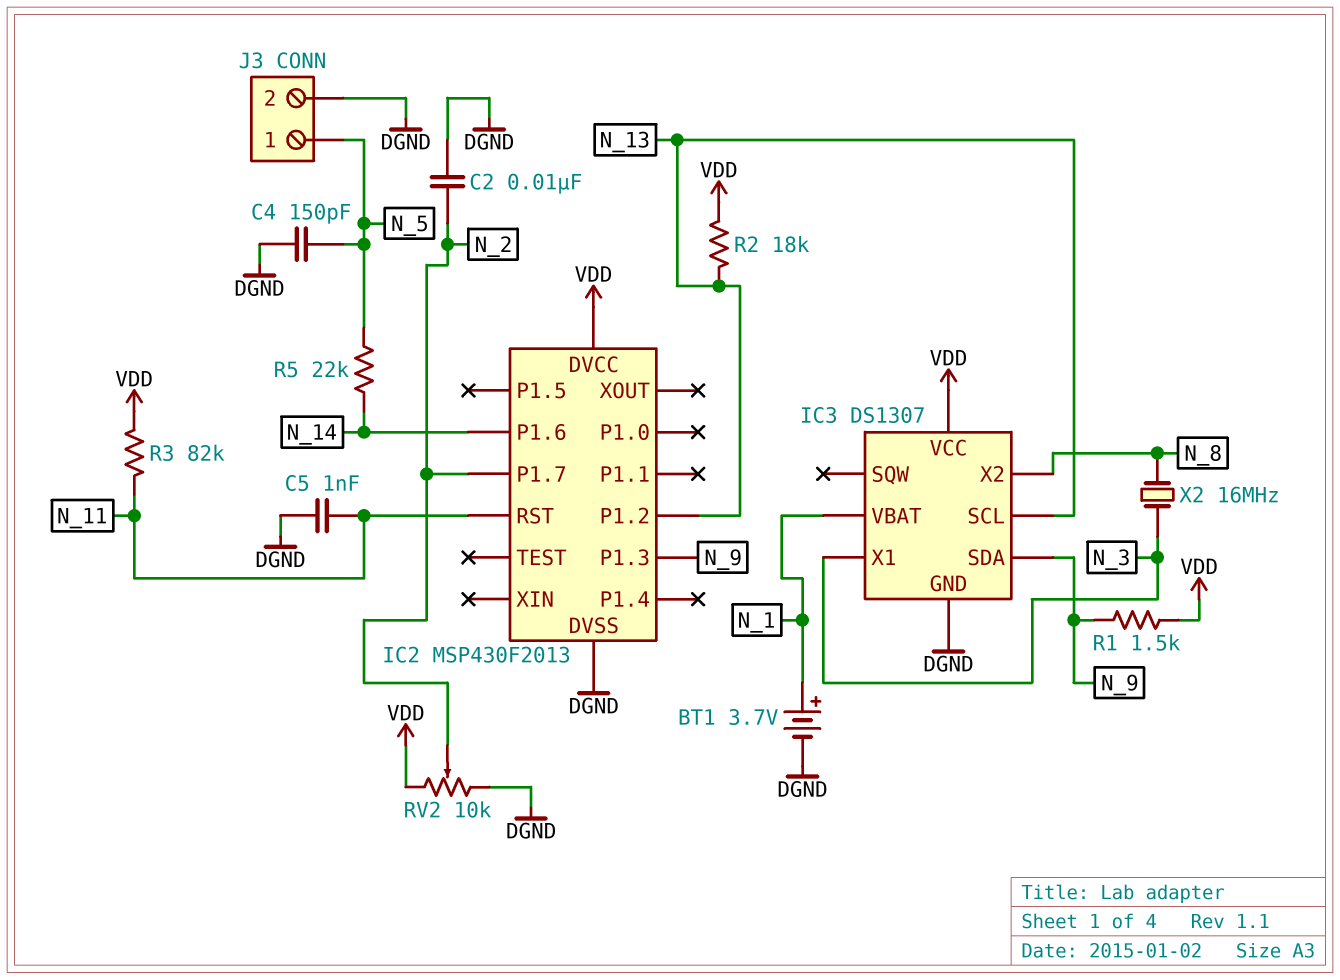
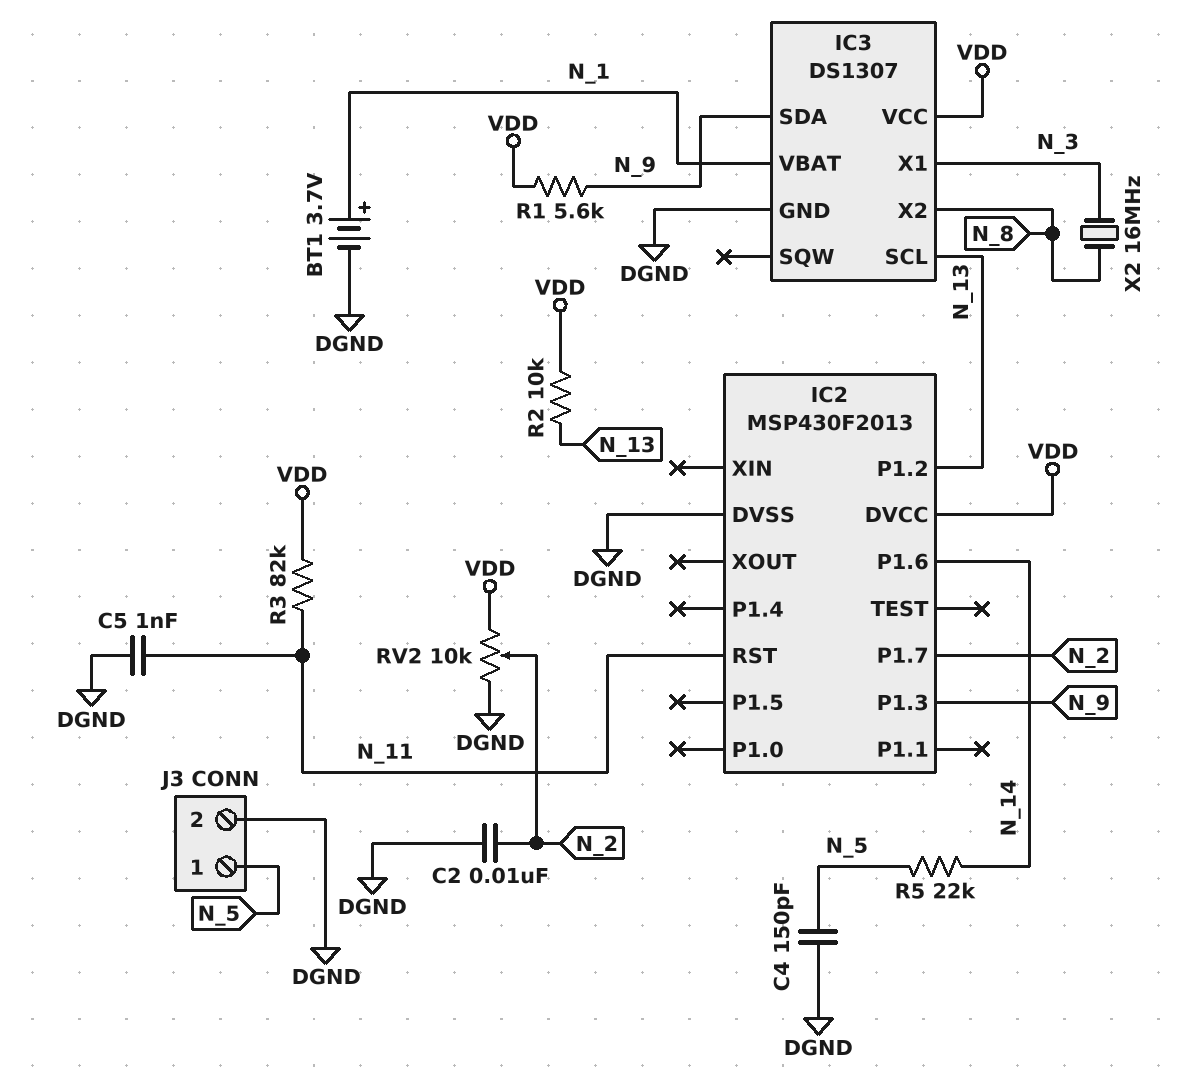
R1: 1.5k (N_9, VDD) -> 5.6k (N_9, VDD)
R2: 18k (N_13, VDD) -> 10k (N_13, VDD)

